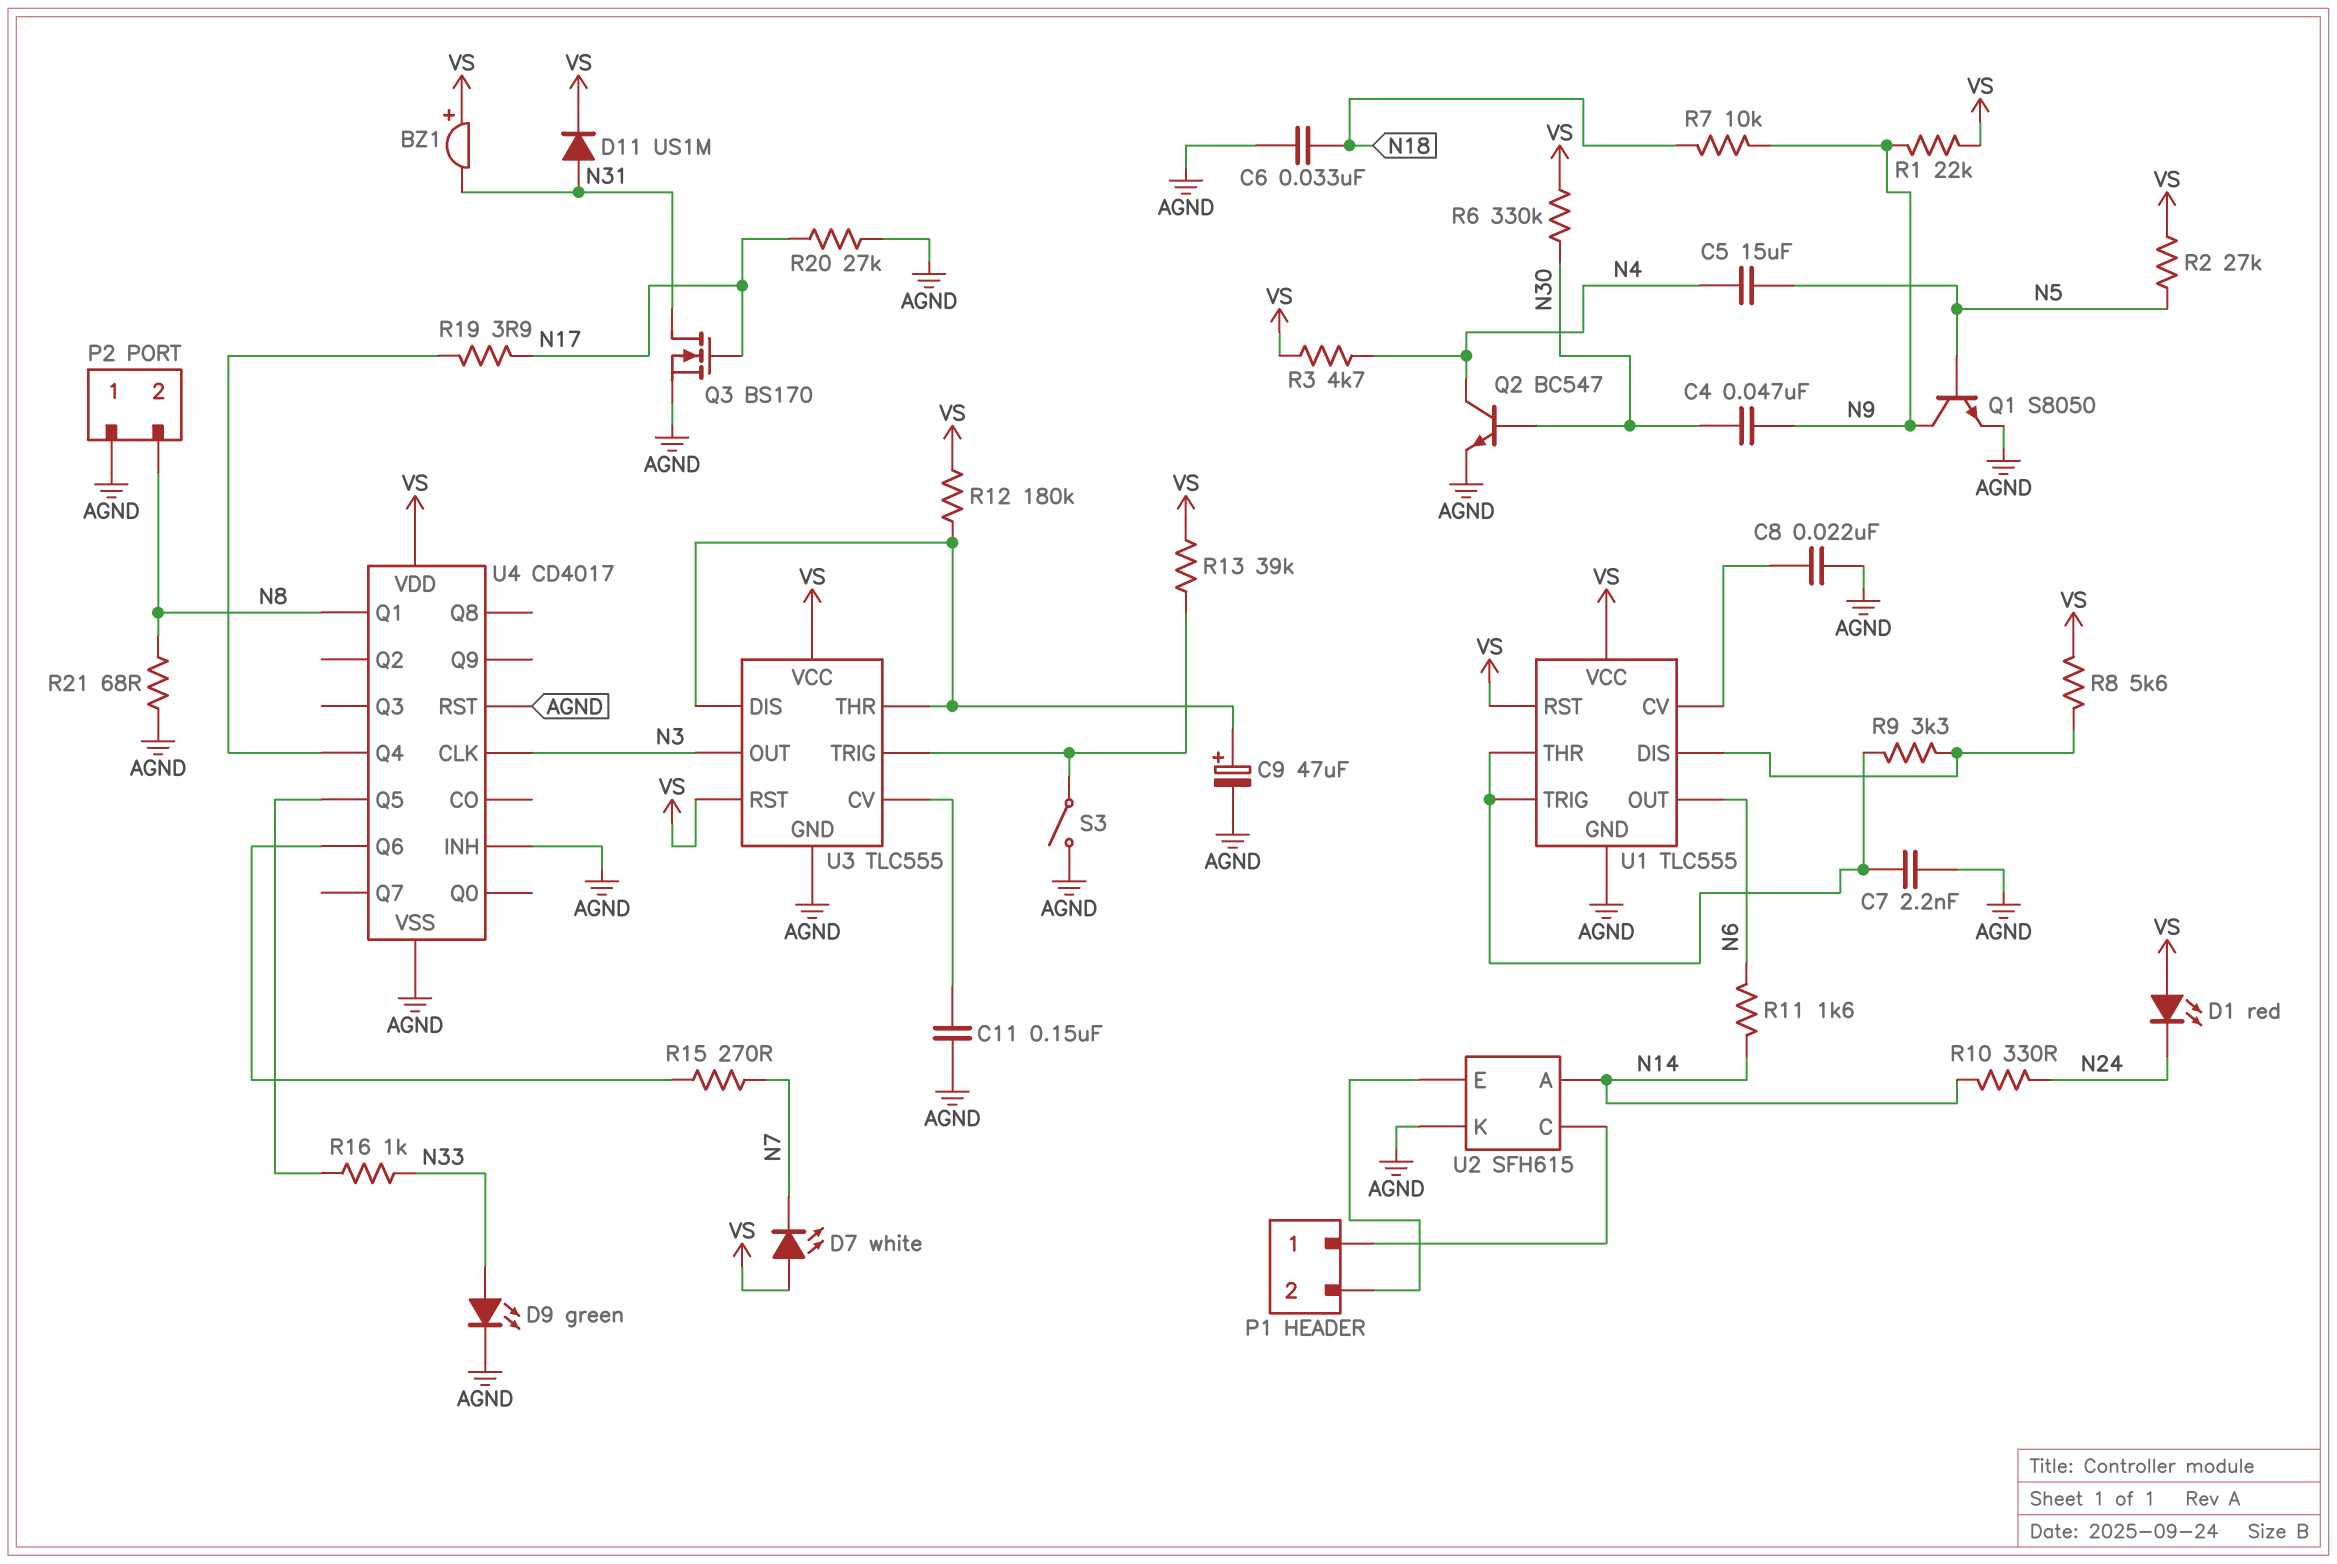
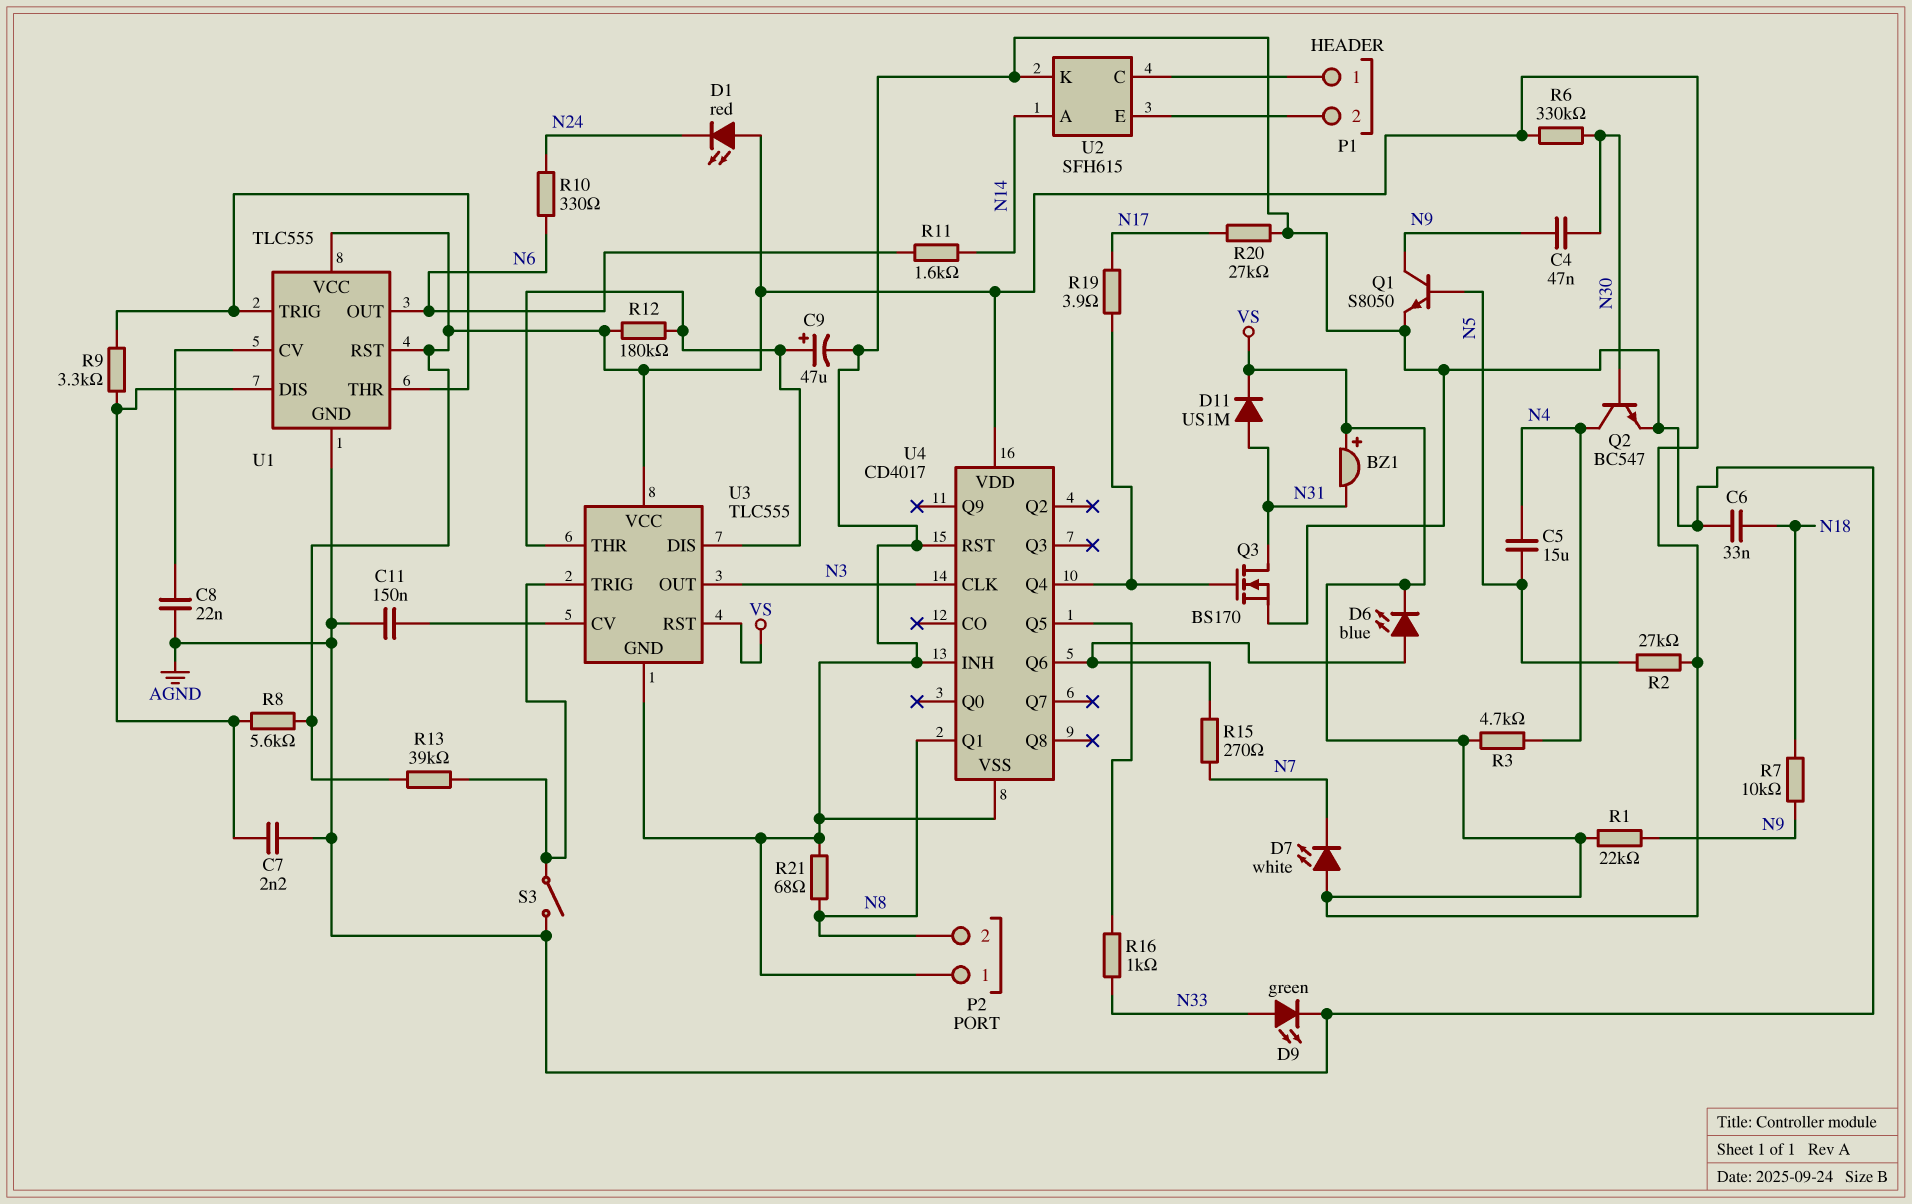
C7: 2.2nF (AGND, U1/THR) -> 2.2nF (AGND, U1/DIS)
D6: none -> LED blue (A U4/Q6, K VS)
Q3: NMOS BS170 (G N17, D N31, S AGND) -> NMOS BS170 (G U4/Q4, D N31, S AGND)
R10: 330 (N14, N24) -> 330 (N6, N24)

